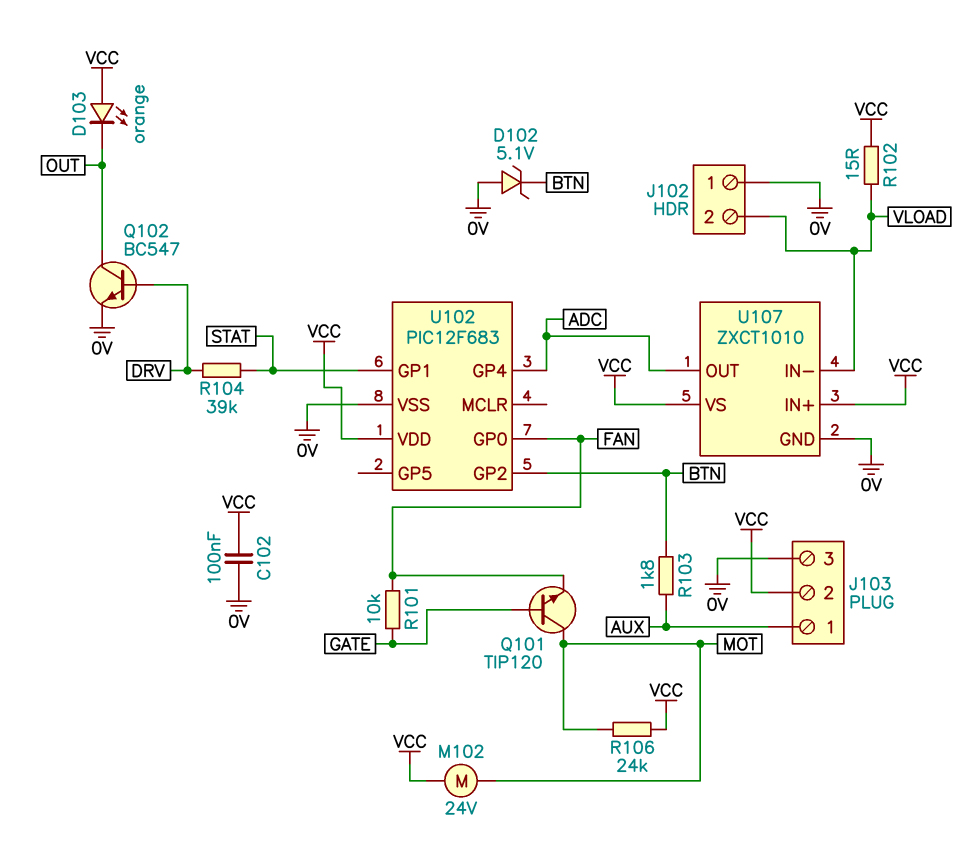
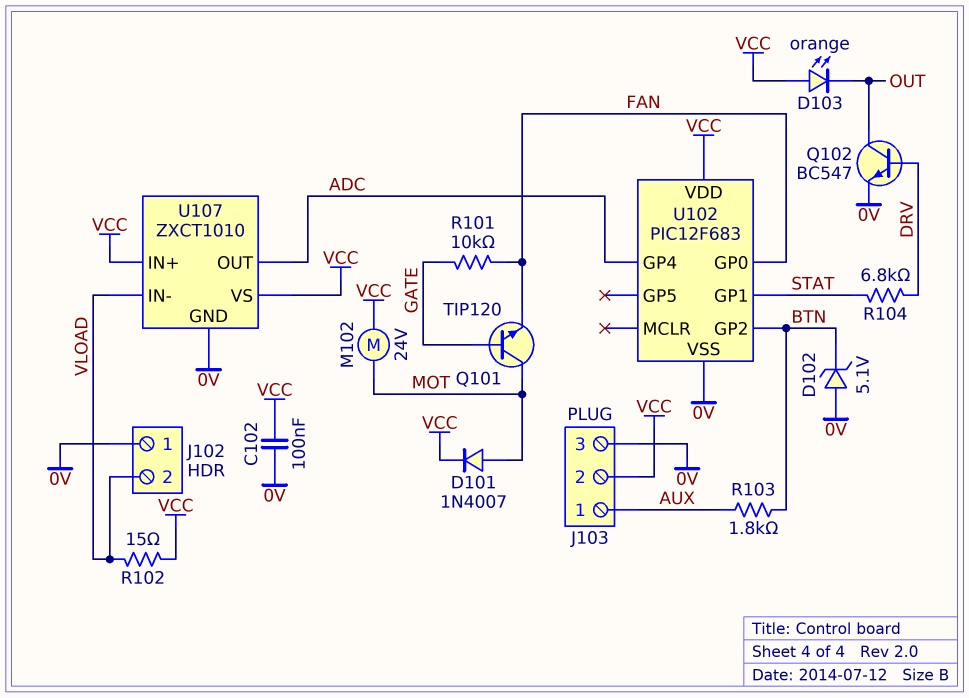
D101: none -> diode 1N4007 (A MOT, K VCC)
R104: 39k (DRV, STAT) -> 6.8k (DRV, STAT)
R106: 24k (MOT, VCC) -> none

